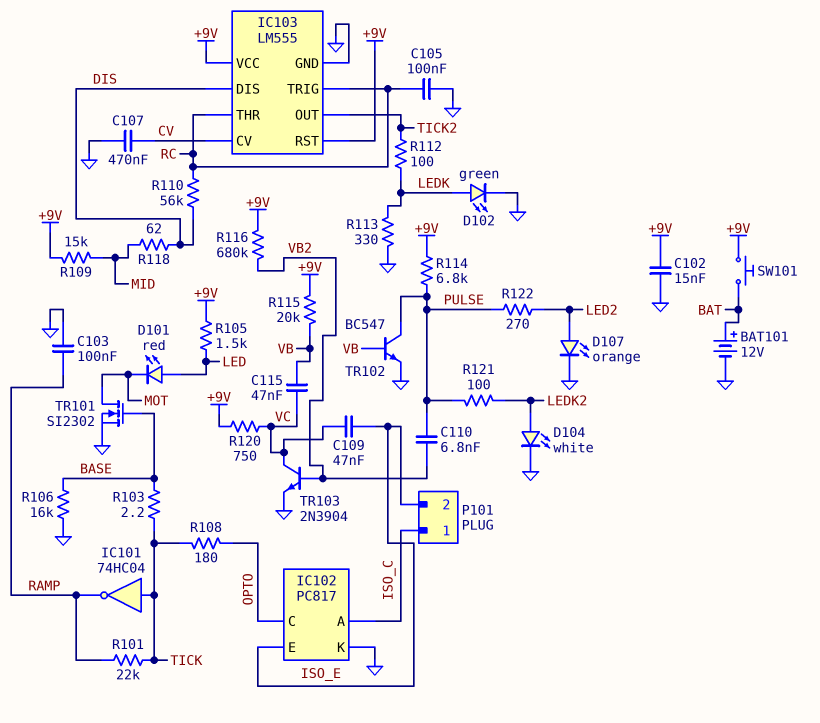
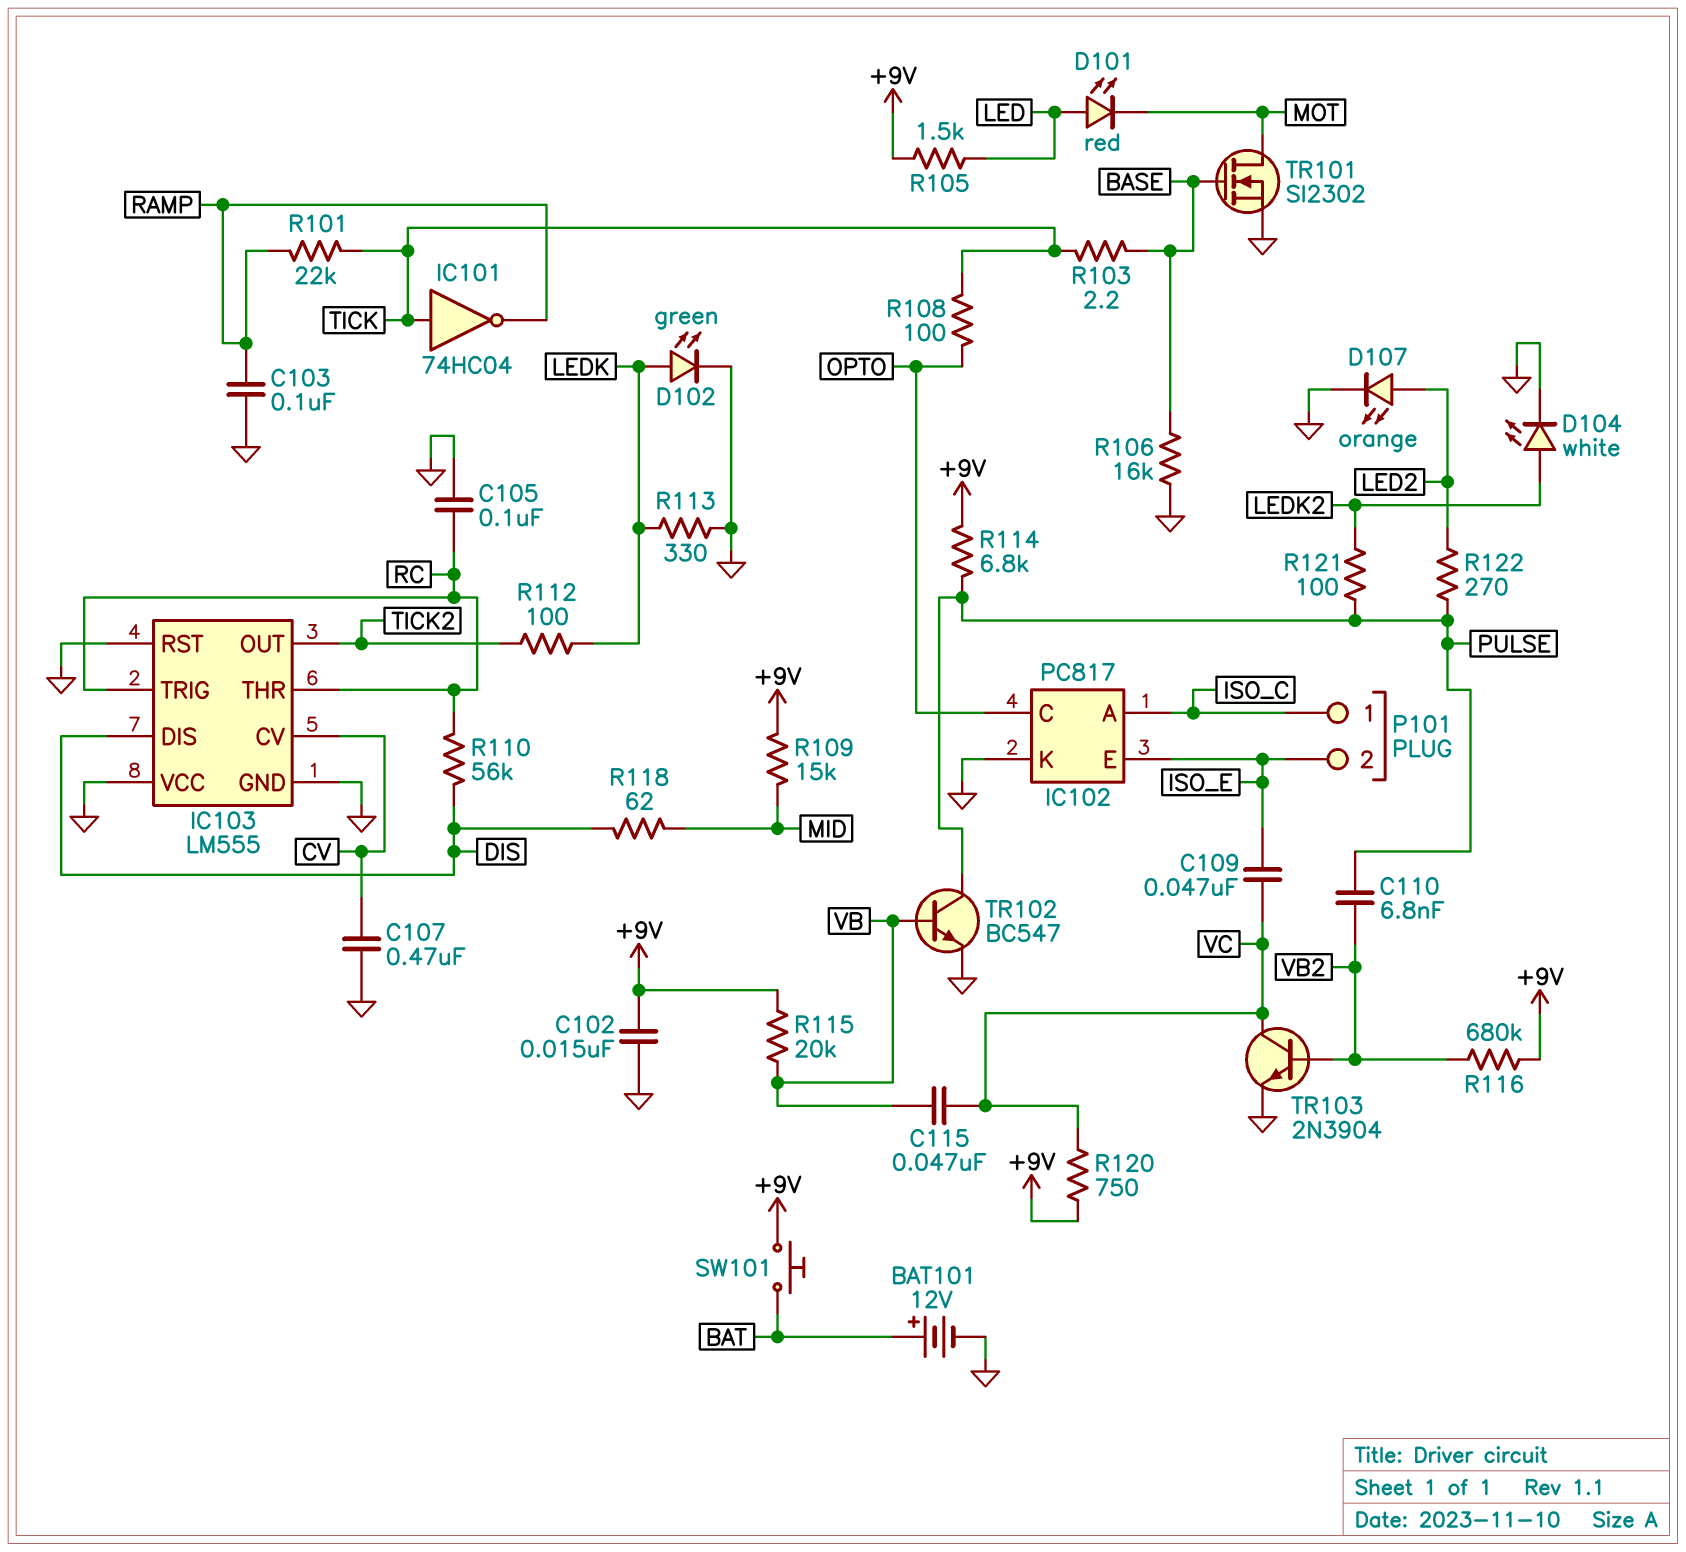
IC103 pin RST: +9V -> GND
IC103 pin VCC: +9V -> GND
R108: 180 (OPTO, TICK) -> 100 (OPTO, TICK)

